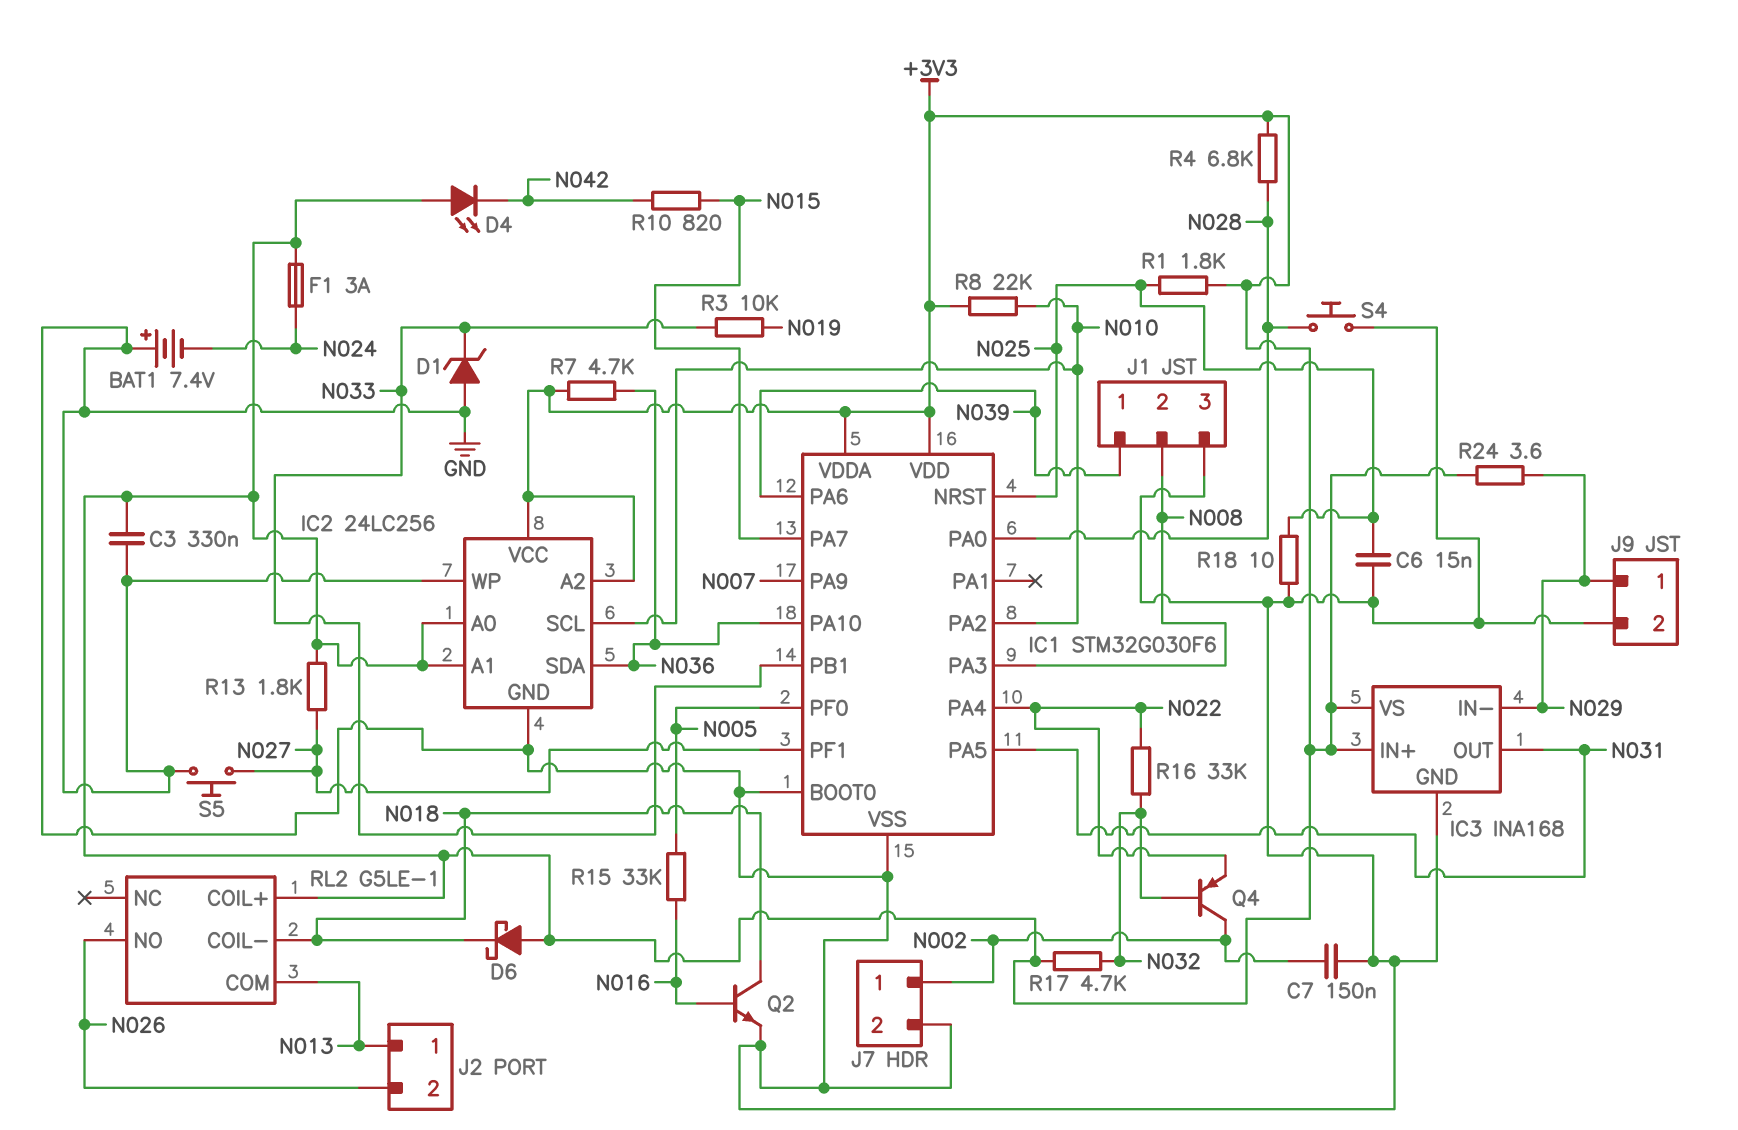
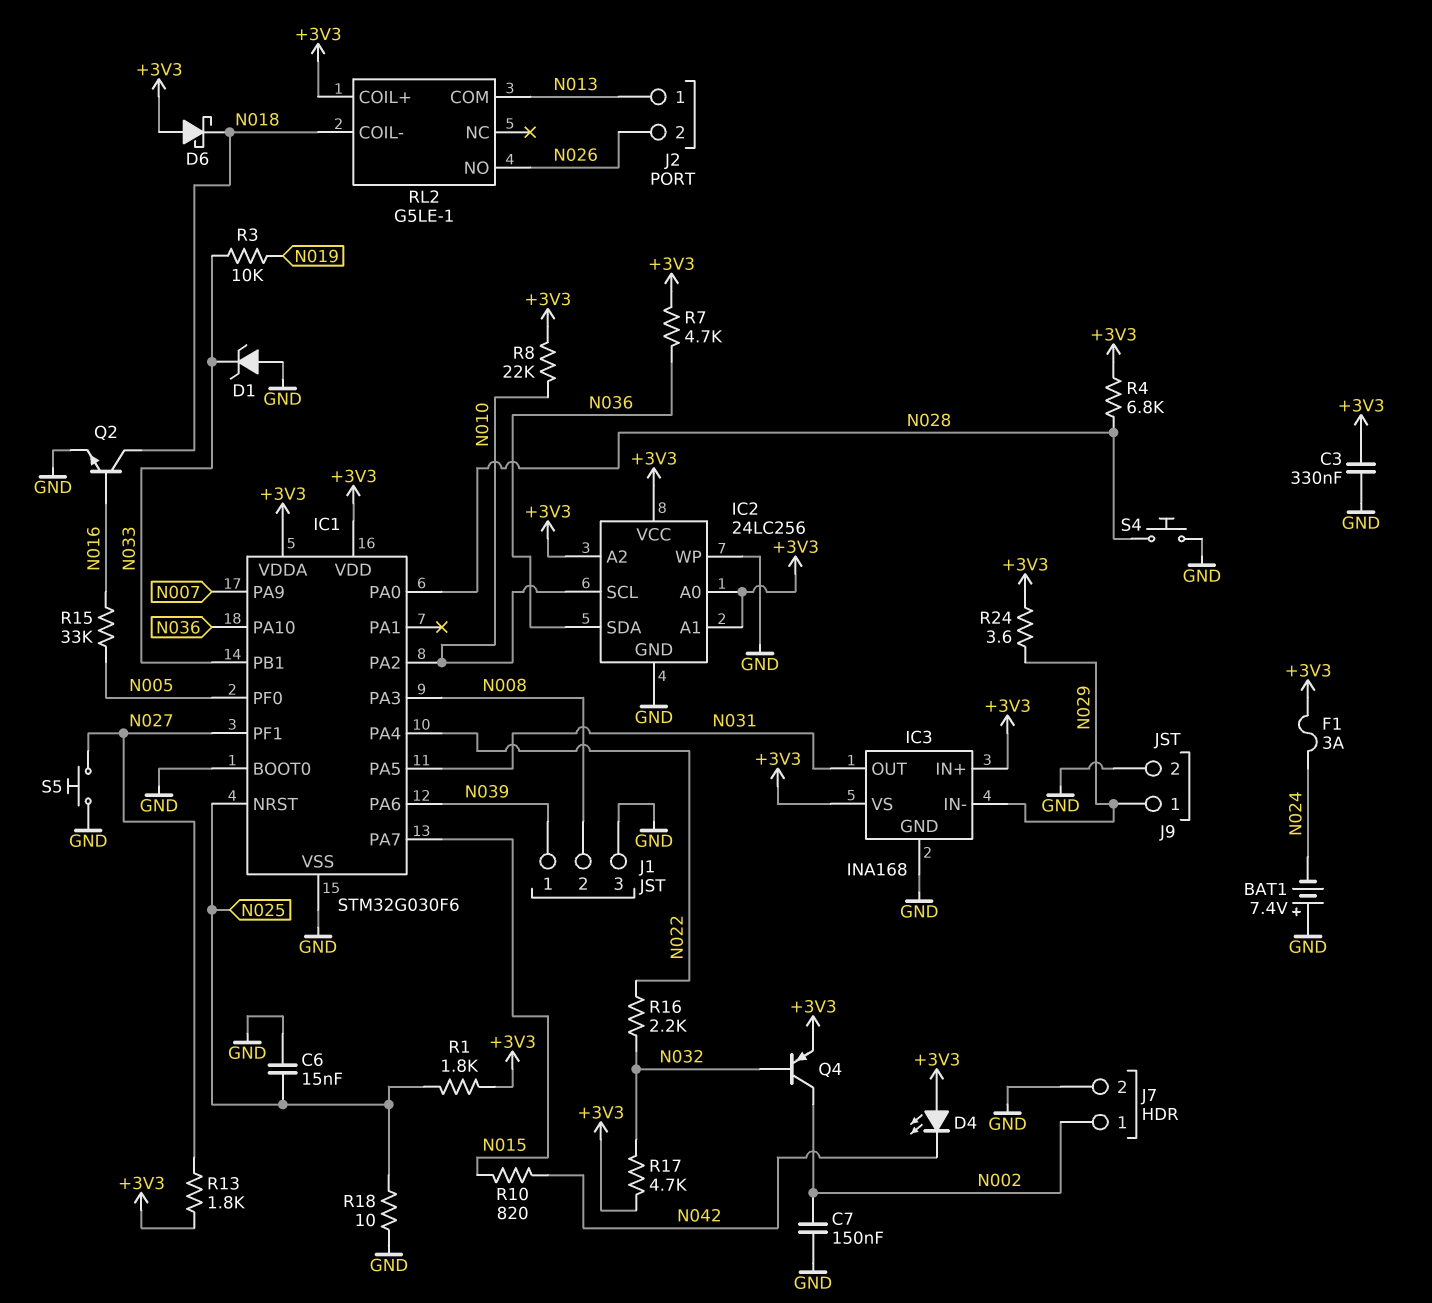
Q4: PNP (B N032, C N002, E N022) -> PNP (B N032, C N002, E +3V3)
R16: 33k (N022, N032) -> 2.2k (N022, N032)

